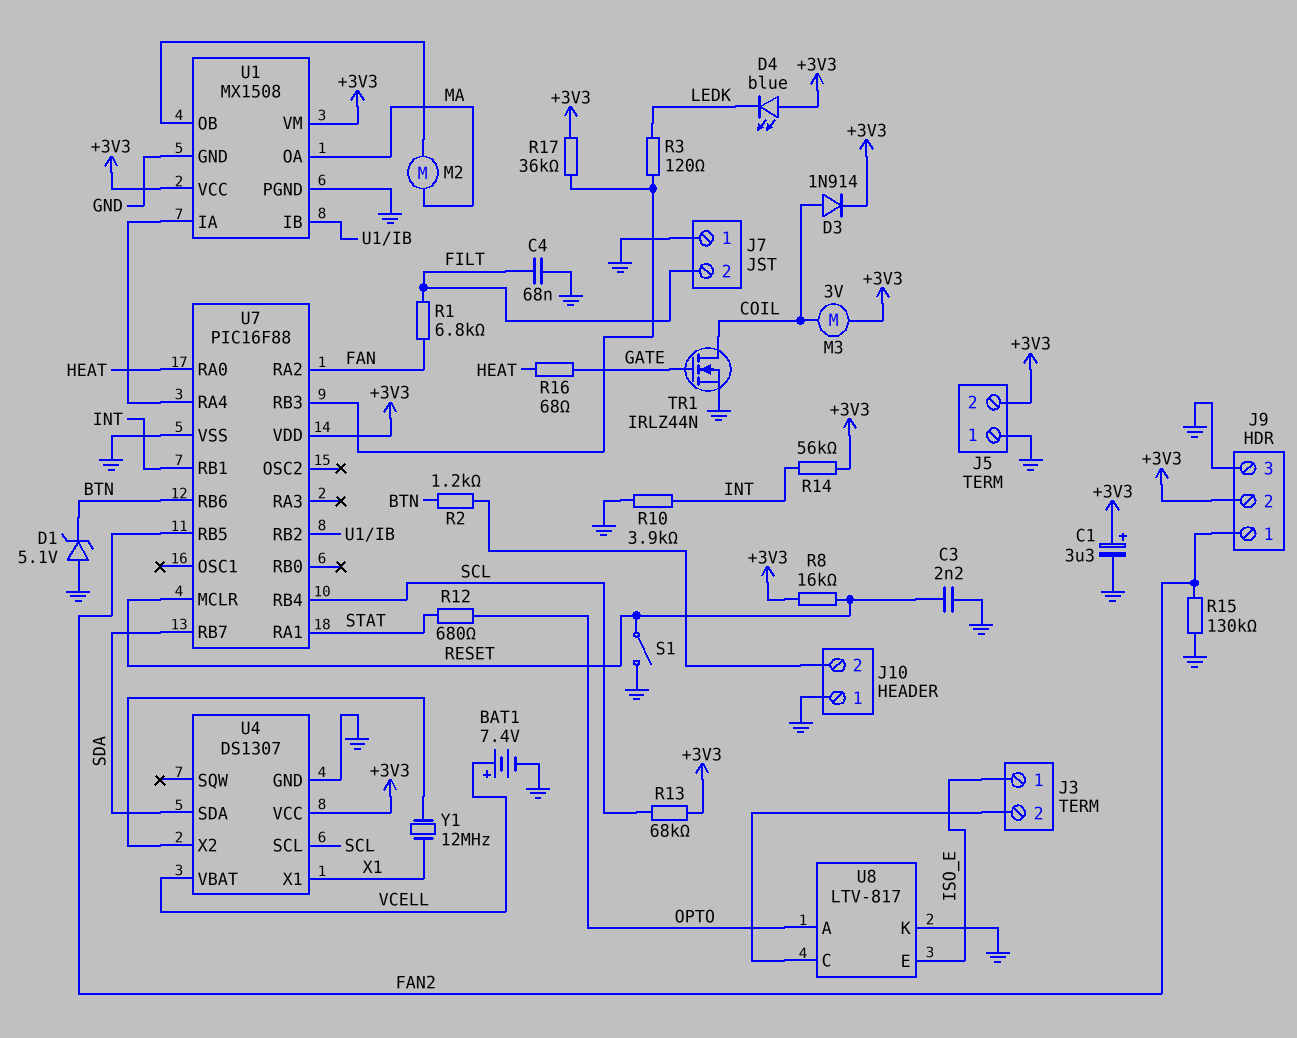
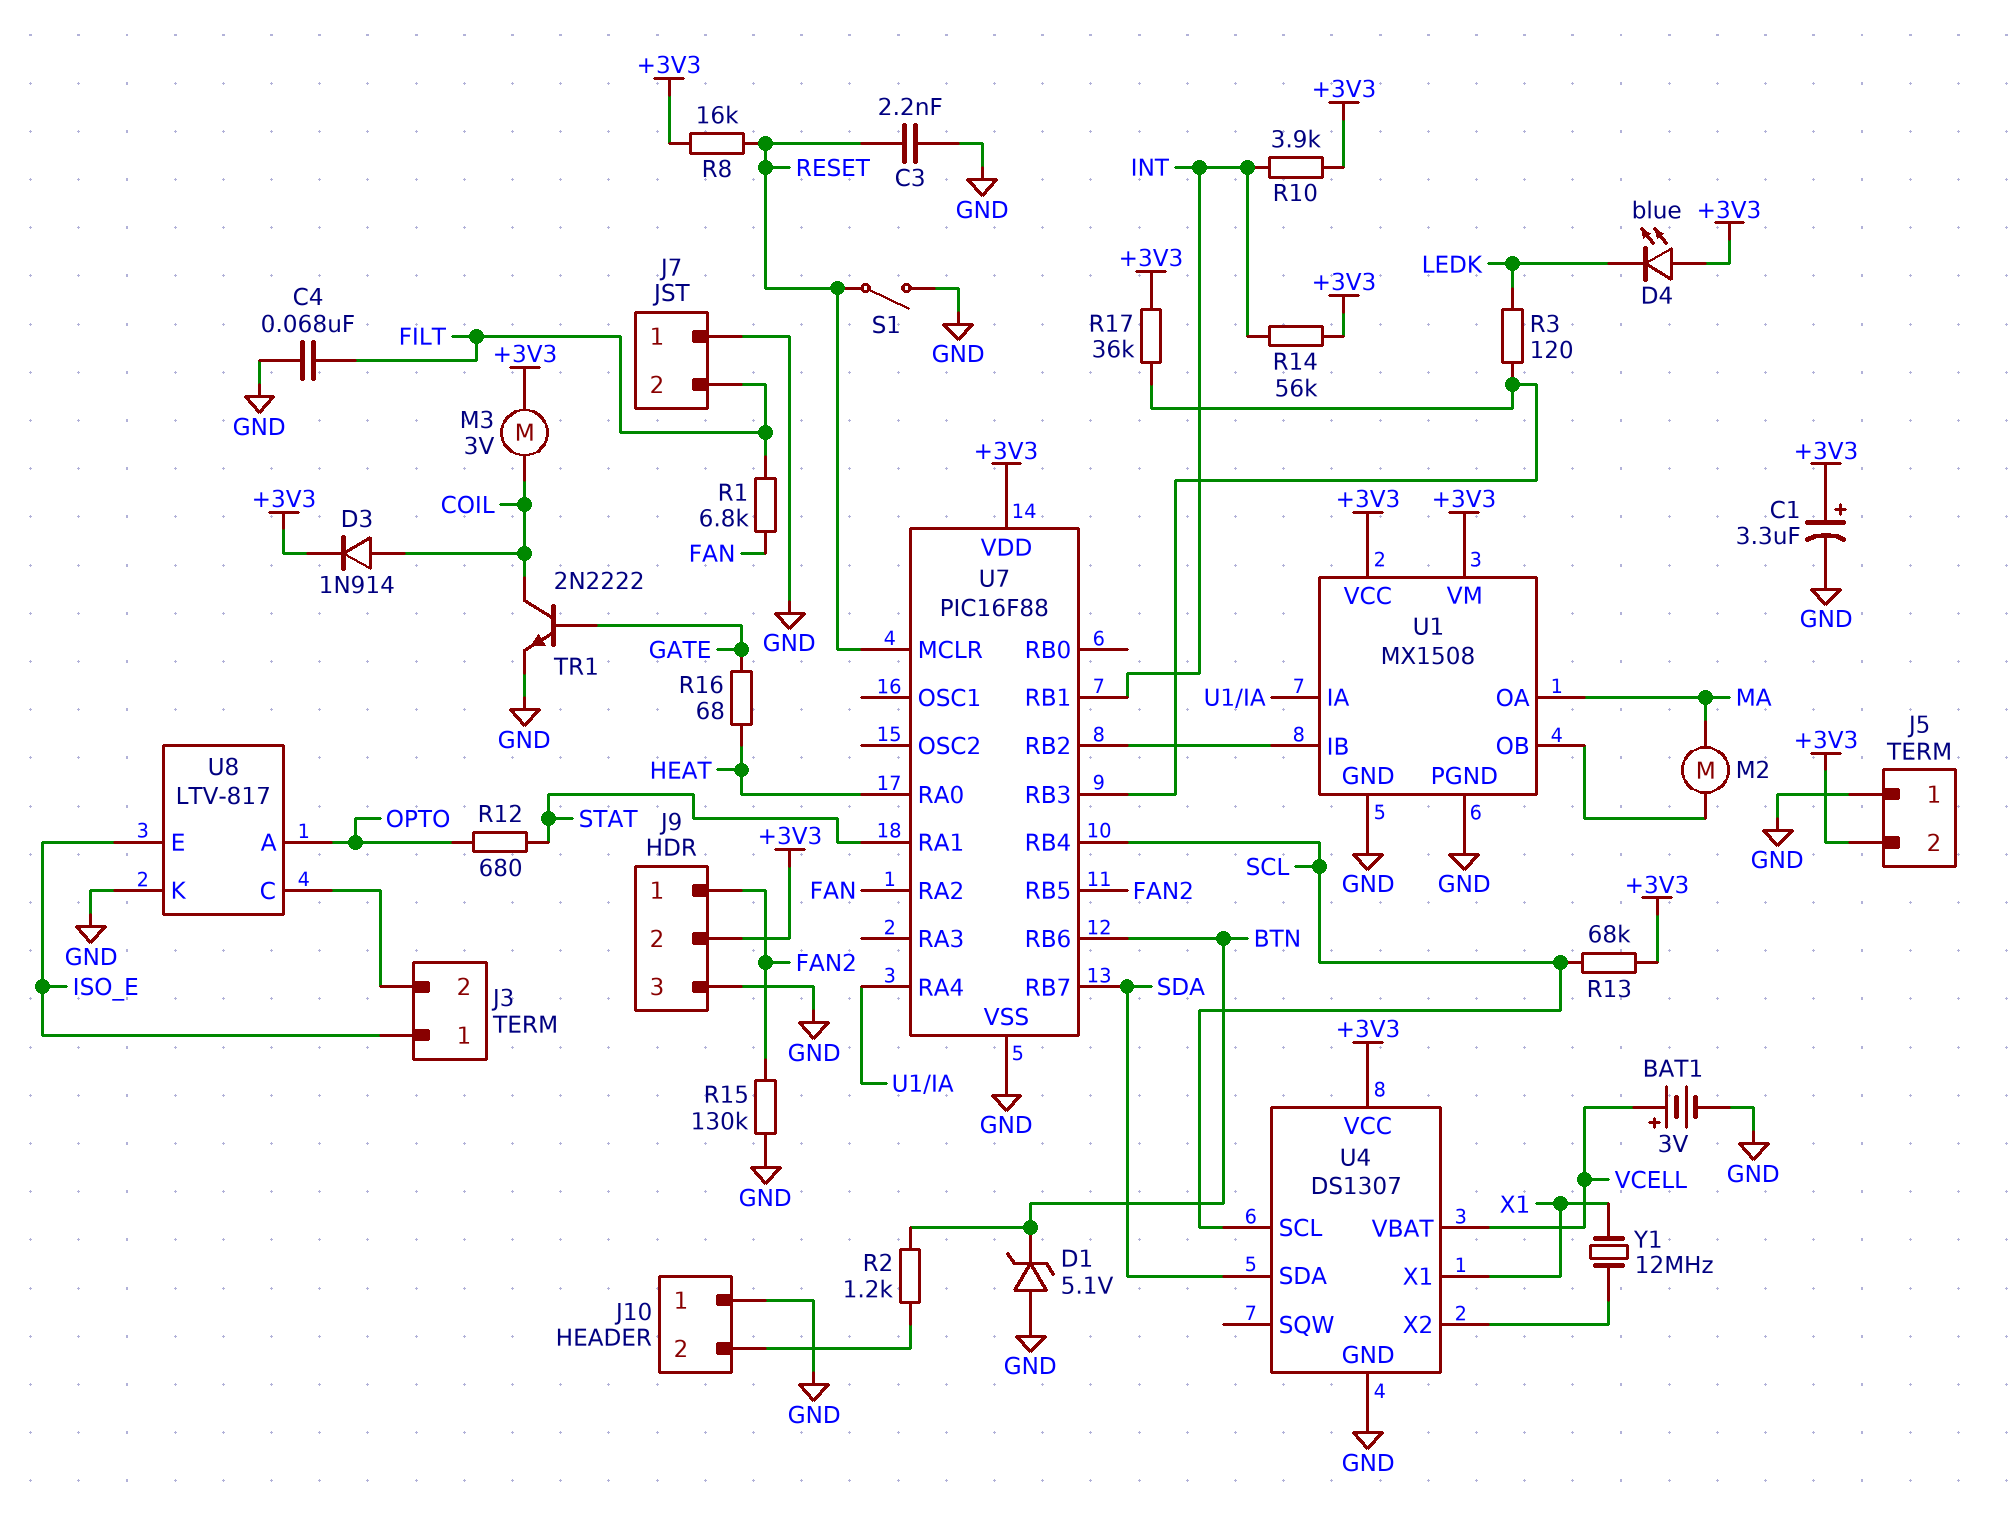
BAT1: 7.4V (plus VCELL, minus GND) -> 3V (plus VCELL, minus GND)
R10: 3.9k (GND, INT) -> 3.9k (+3V3, INT)
TR1: NMOS IRLZ44N (G GATE, D COIL, S GND) -> NPN 2N2222 (B GATE, C COIL, E GND)

